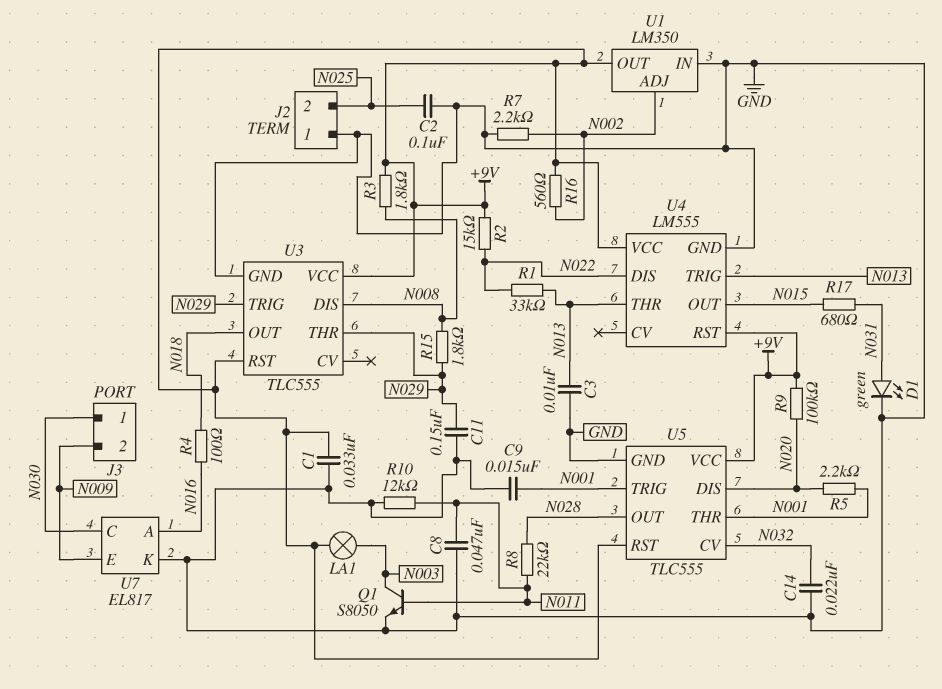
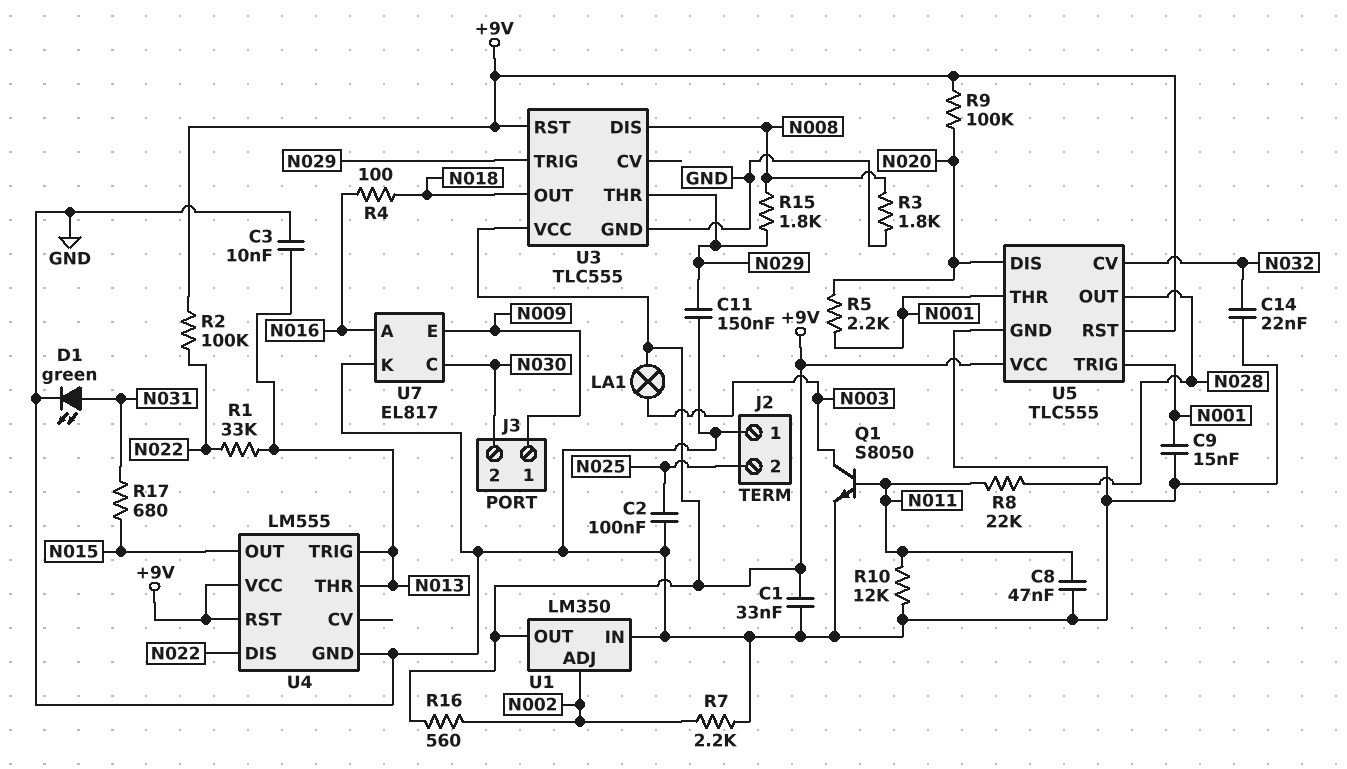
J3 pin 1: N030 -> N009
J3 pin 2: N009 -> N030
R2: 15k (+9V, N022) -> 100k (+9V, N022)
R3: 1.8k (+9V, N008) -> 1.8k (GND, N008)

